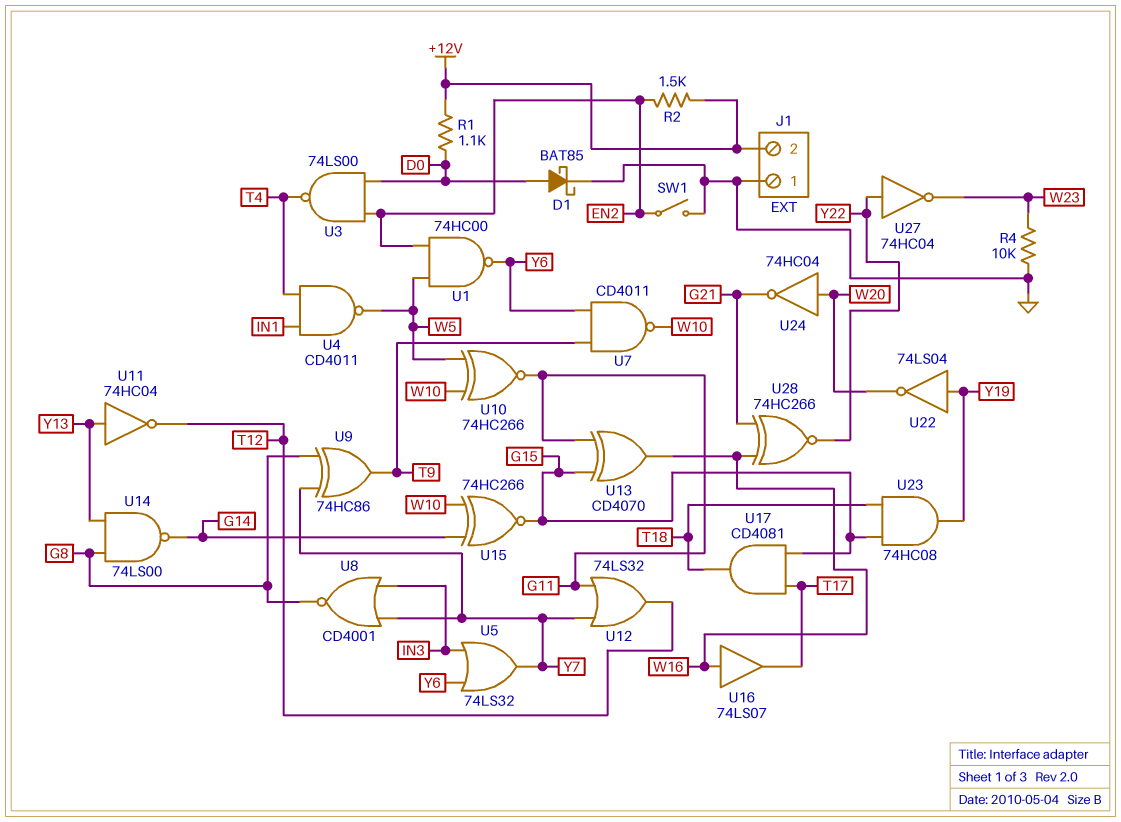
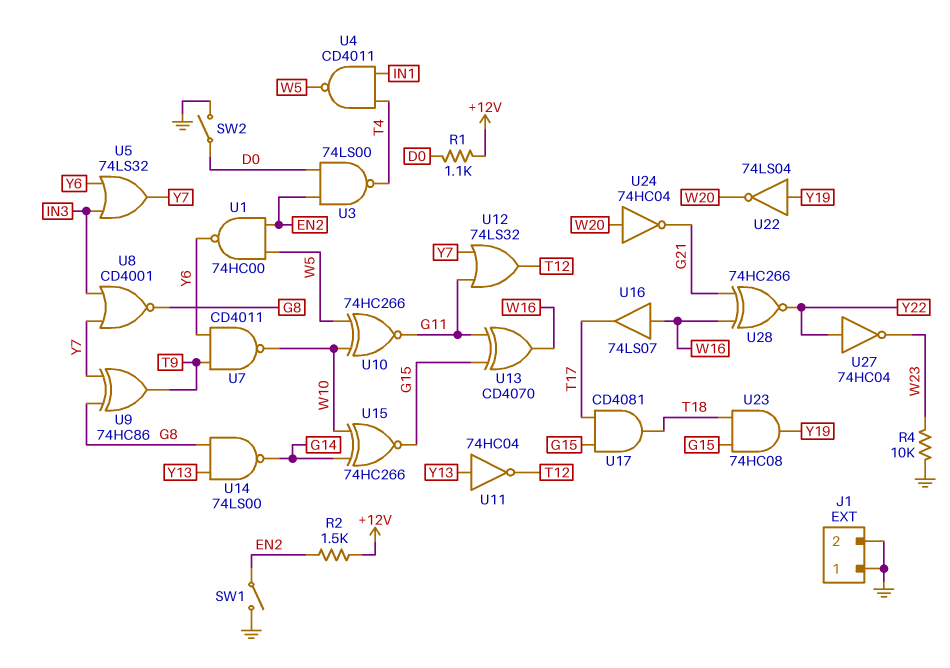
D1: schottky BAT85 (A D0, K GND) -> none
J1 pin 2: +12V -> GND
SW2: none -> switch (D0, GND)

